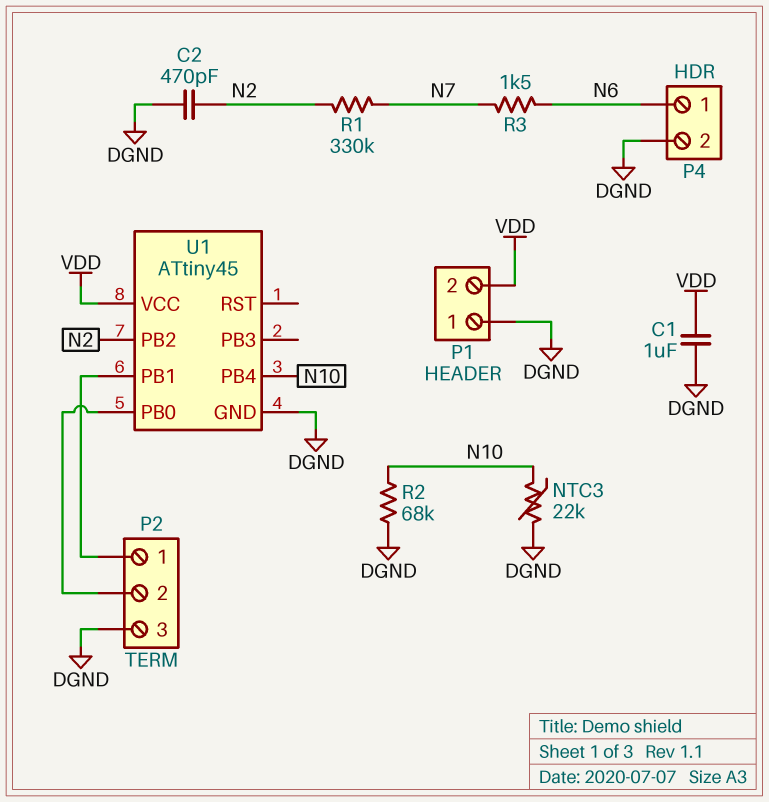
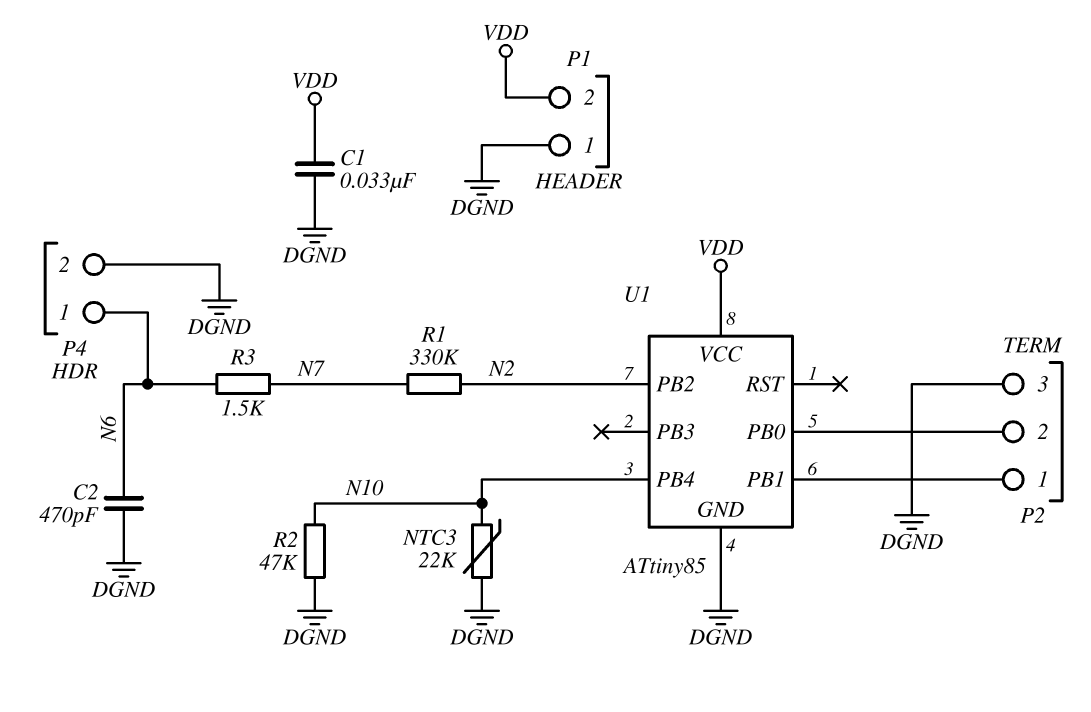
C1: 1uF (DGND, VDD) -> 33nF (DGND, VDD)
C2: 470pF (DGND, N2) -> 470pF (DGND, N6)
R2: 68k (DGND, N10) -> 47k (DGND, N10)
U1: ATtiny45 -> ATtiny85

